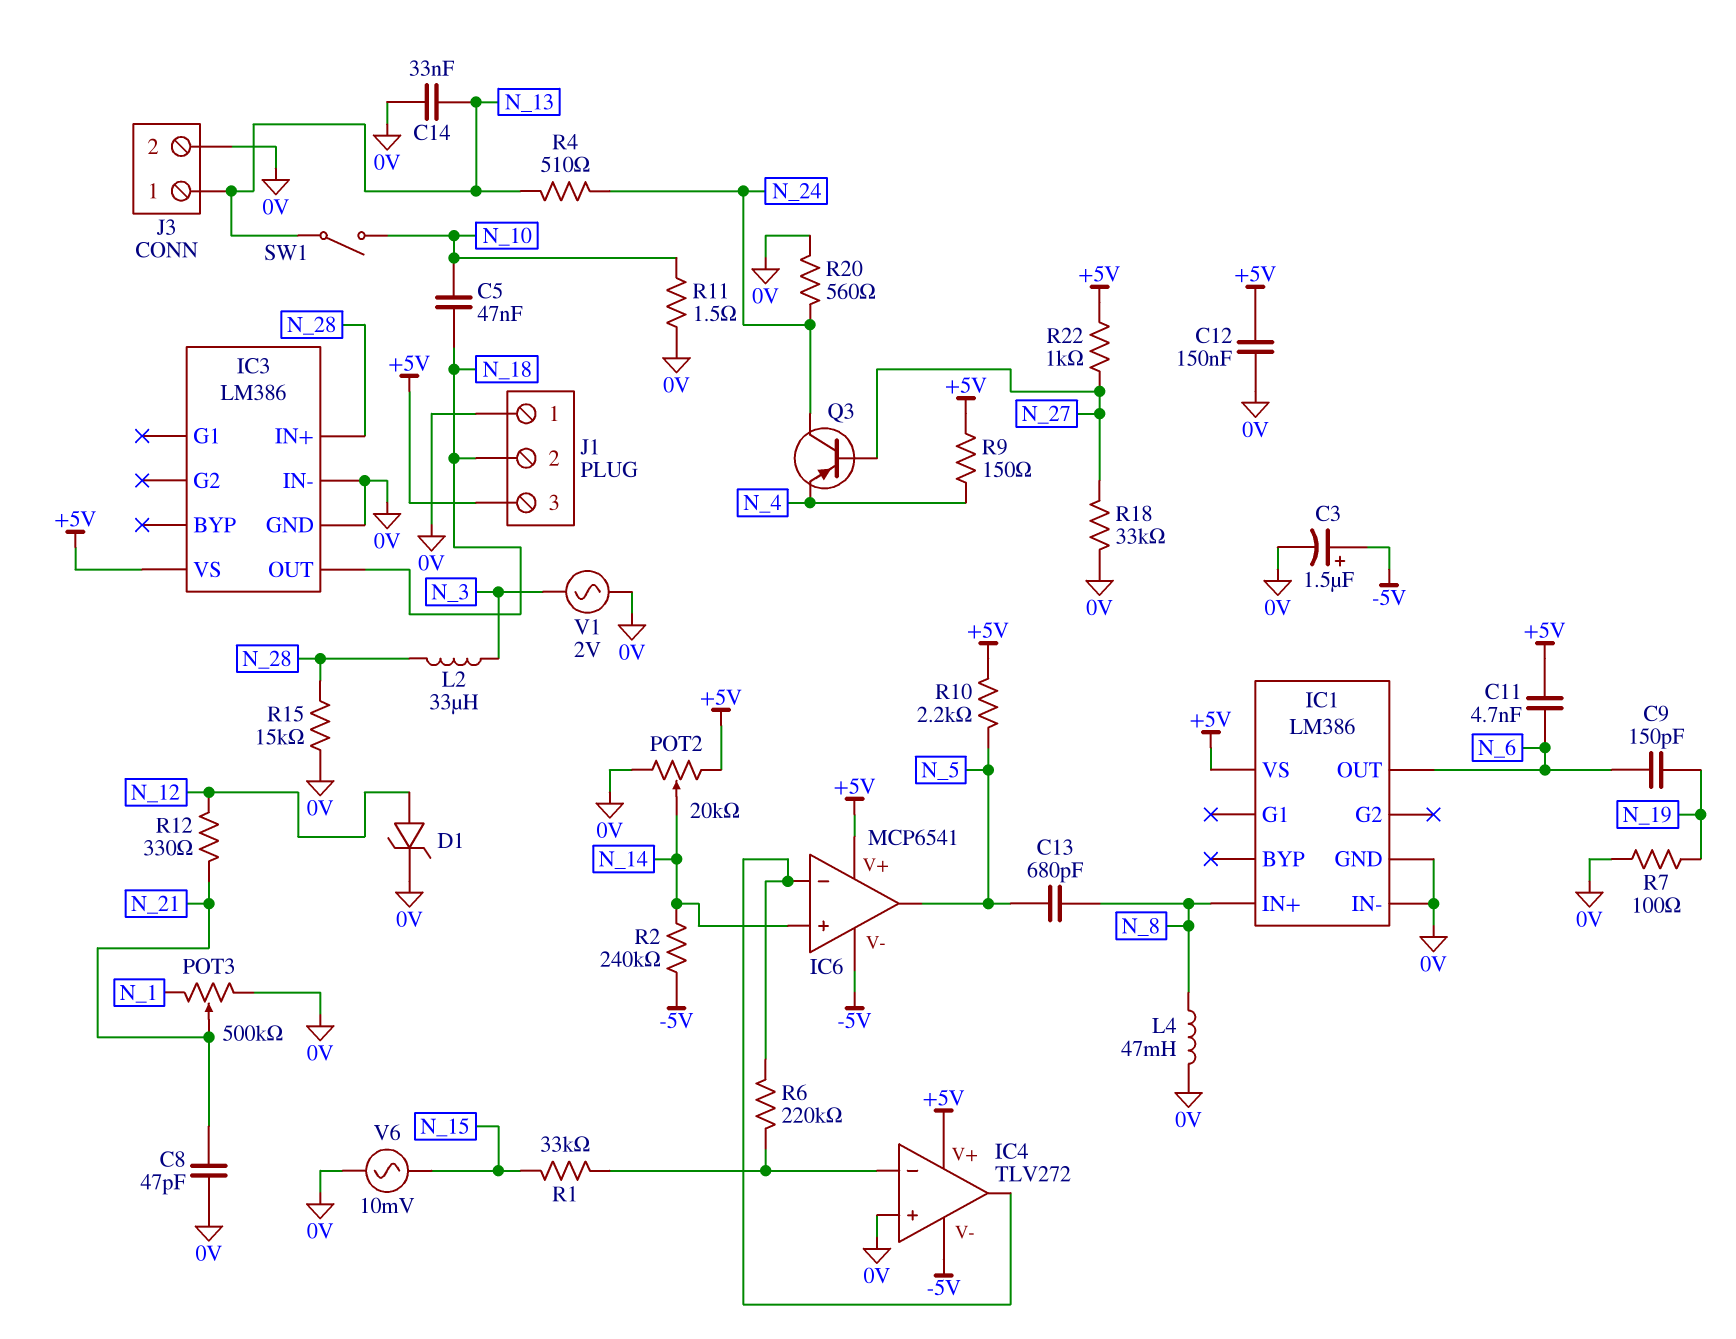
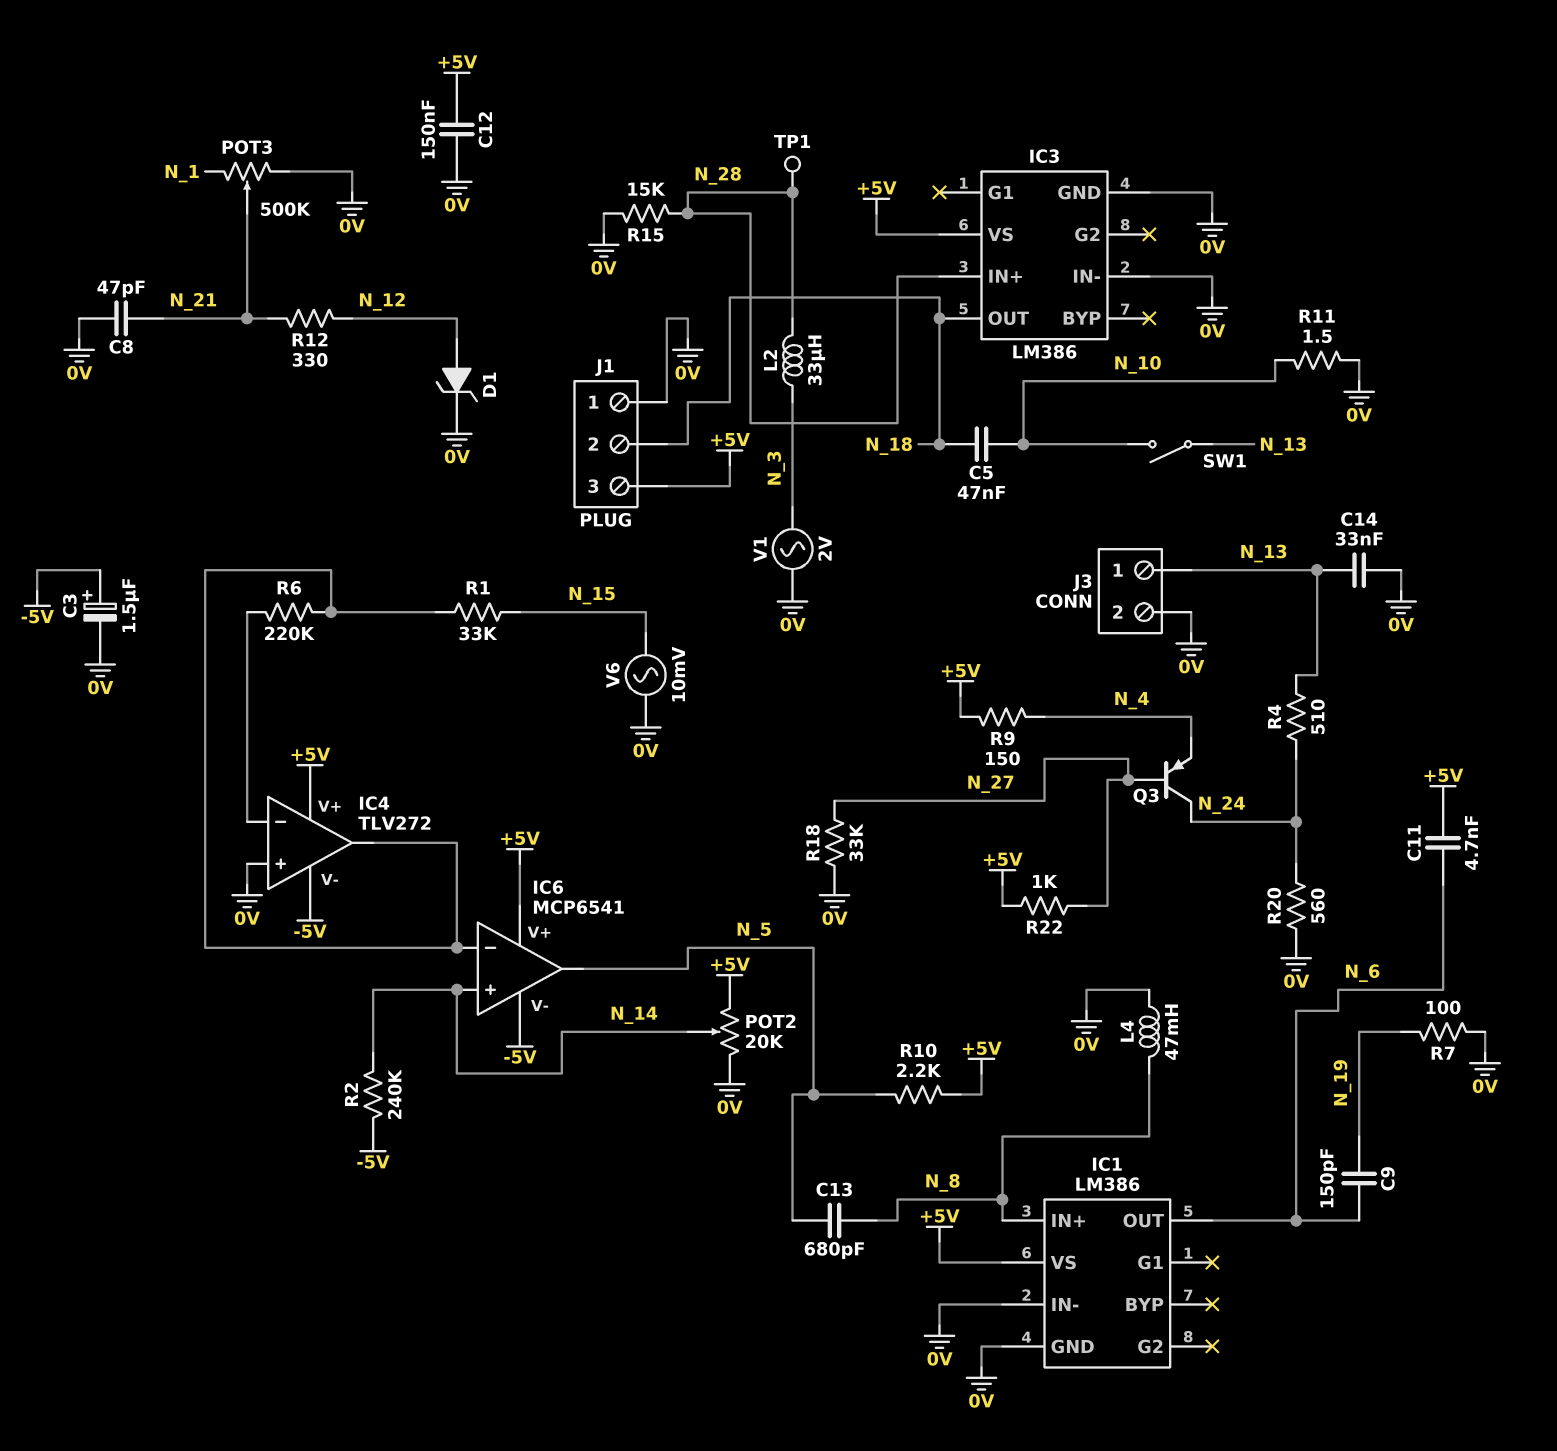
R1: 33k (IC4/in-, N_15) -> 33k (IC4/out, N_15)
TP1: none -> test point (N_28)

